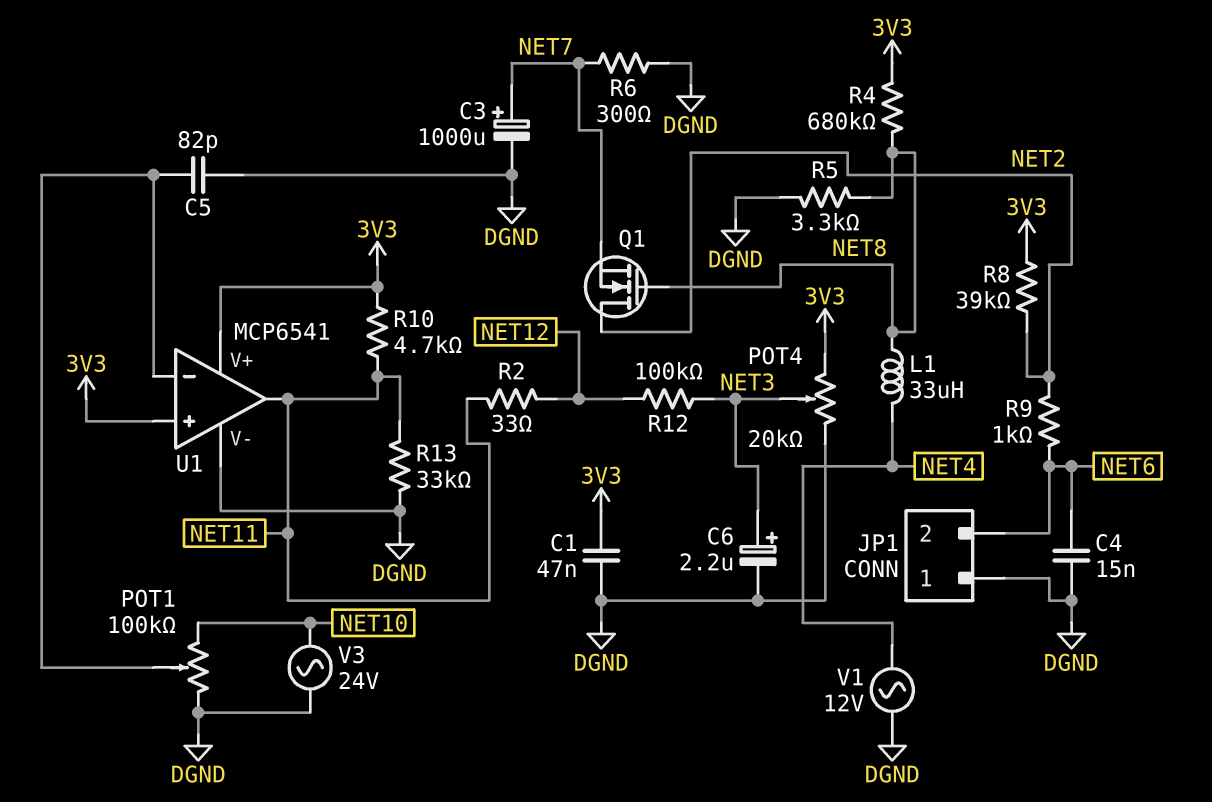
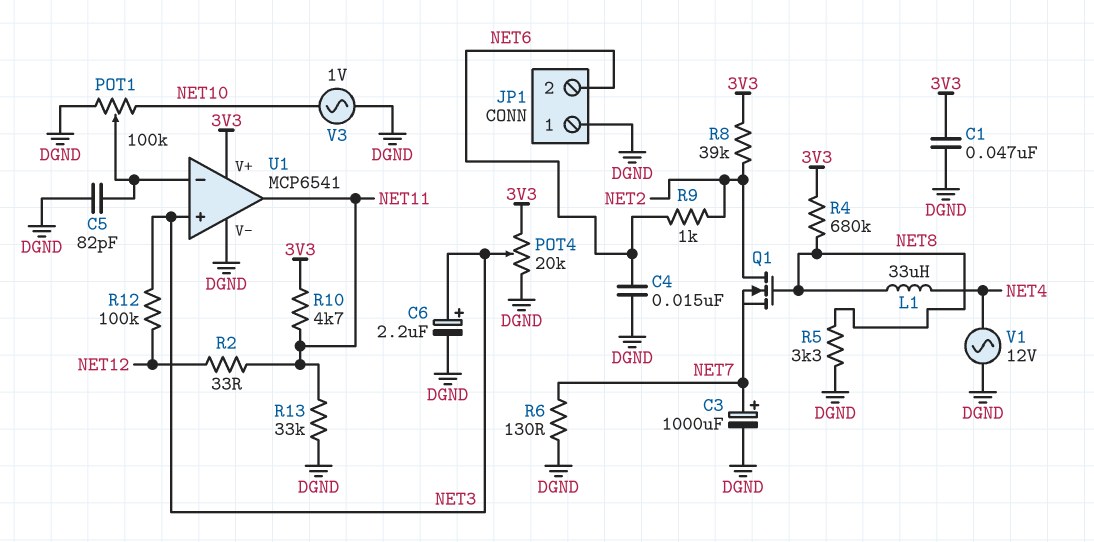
R6: 300 (DGND, NET7) -> 130 (DGND, NET7)
U1 pin in+: 3V3 -> NET3
V3: AC 24V (DGND, NET10) -> AC 1V (DGND, NET10)

